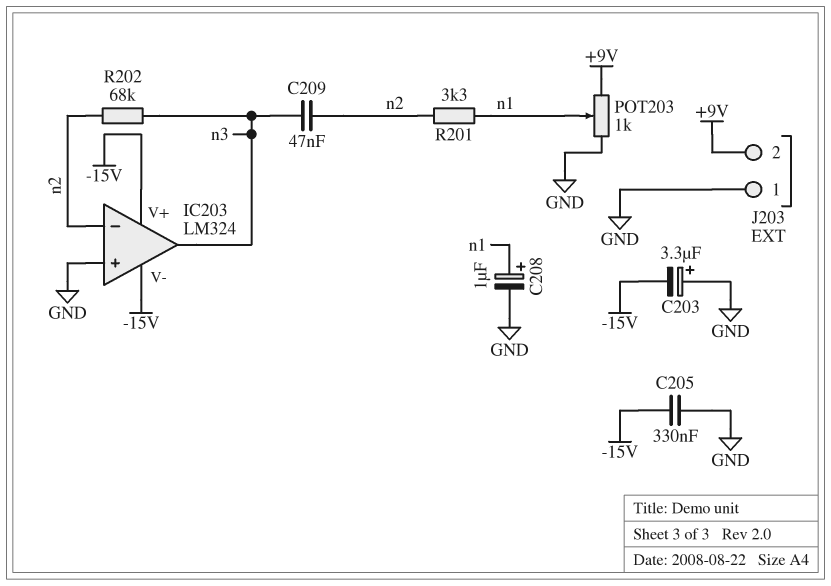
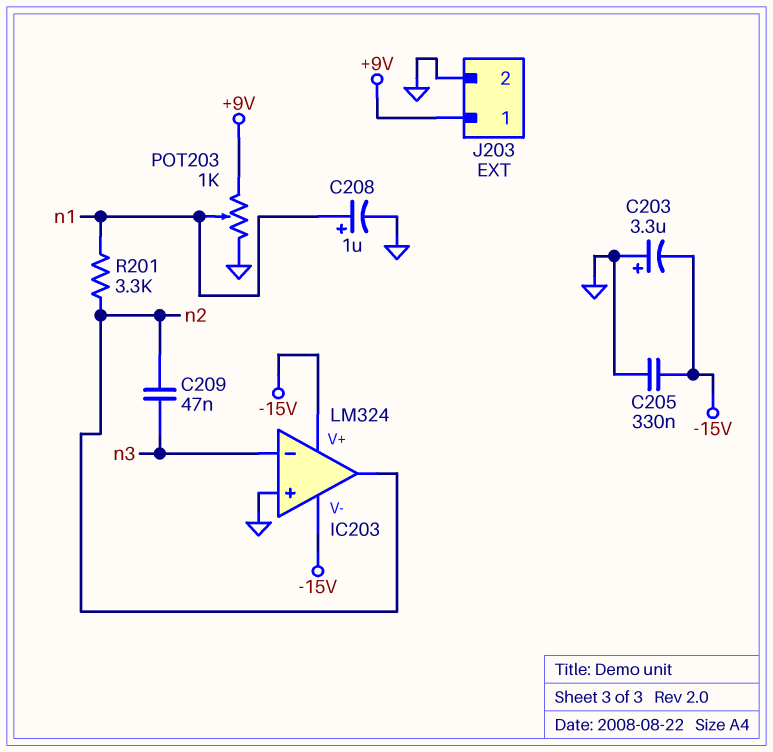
IC203 pin in-: n2 -> n3
IC203 pin out: n3 -> n2
J203 pin 1: GND -> +9V
J203 pin 2: +9V -> GND
R202: 68k (n2, n3) -> none

